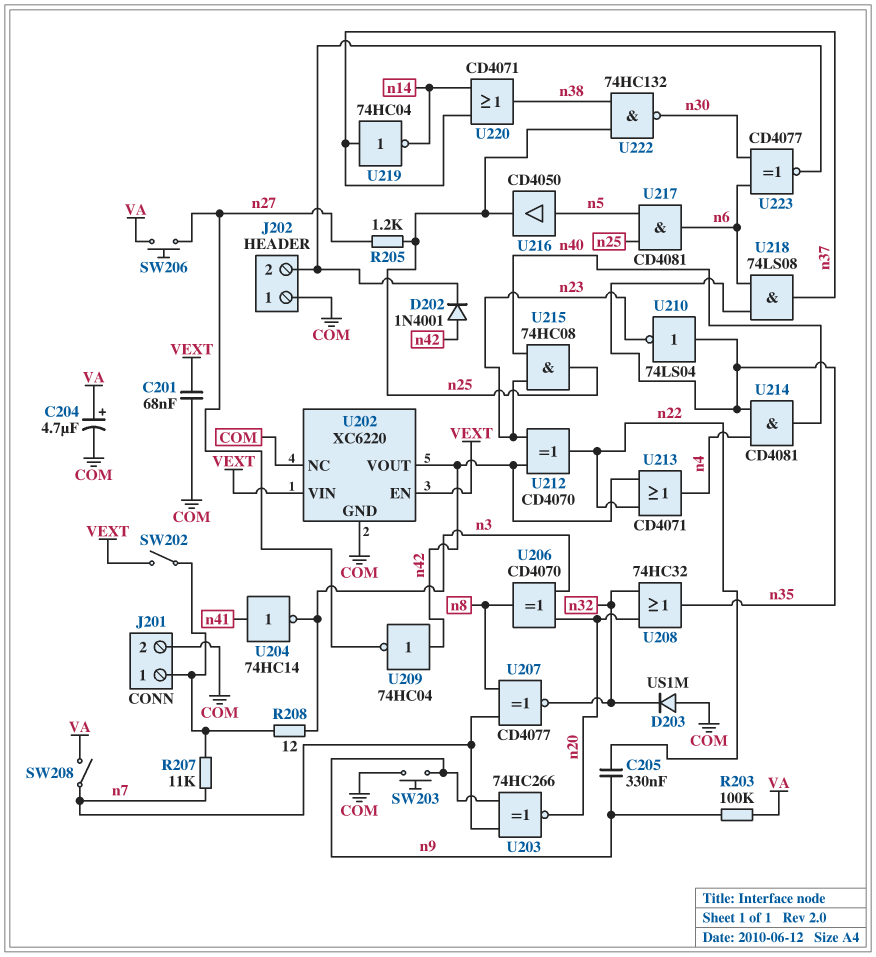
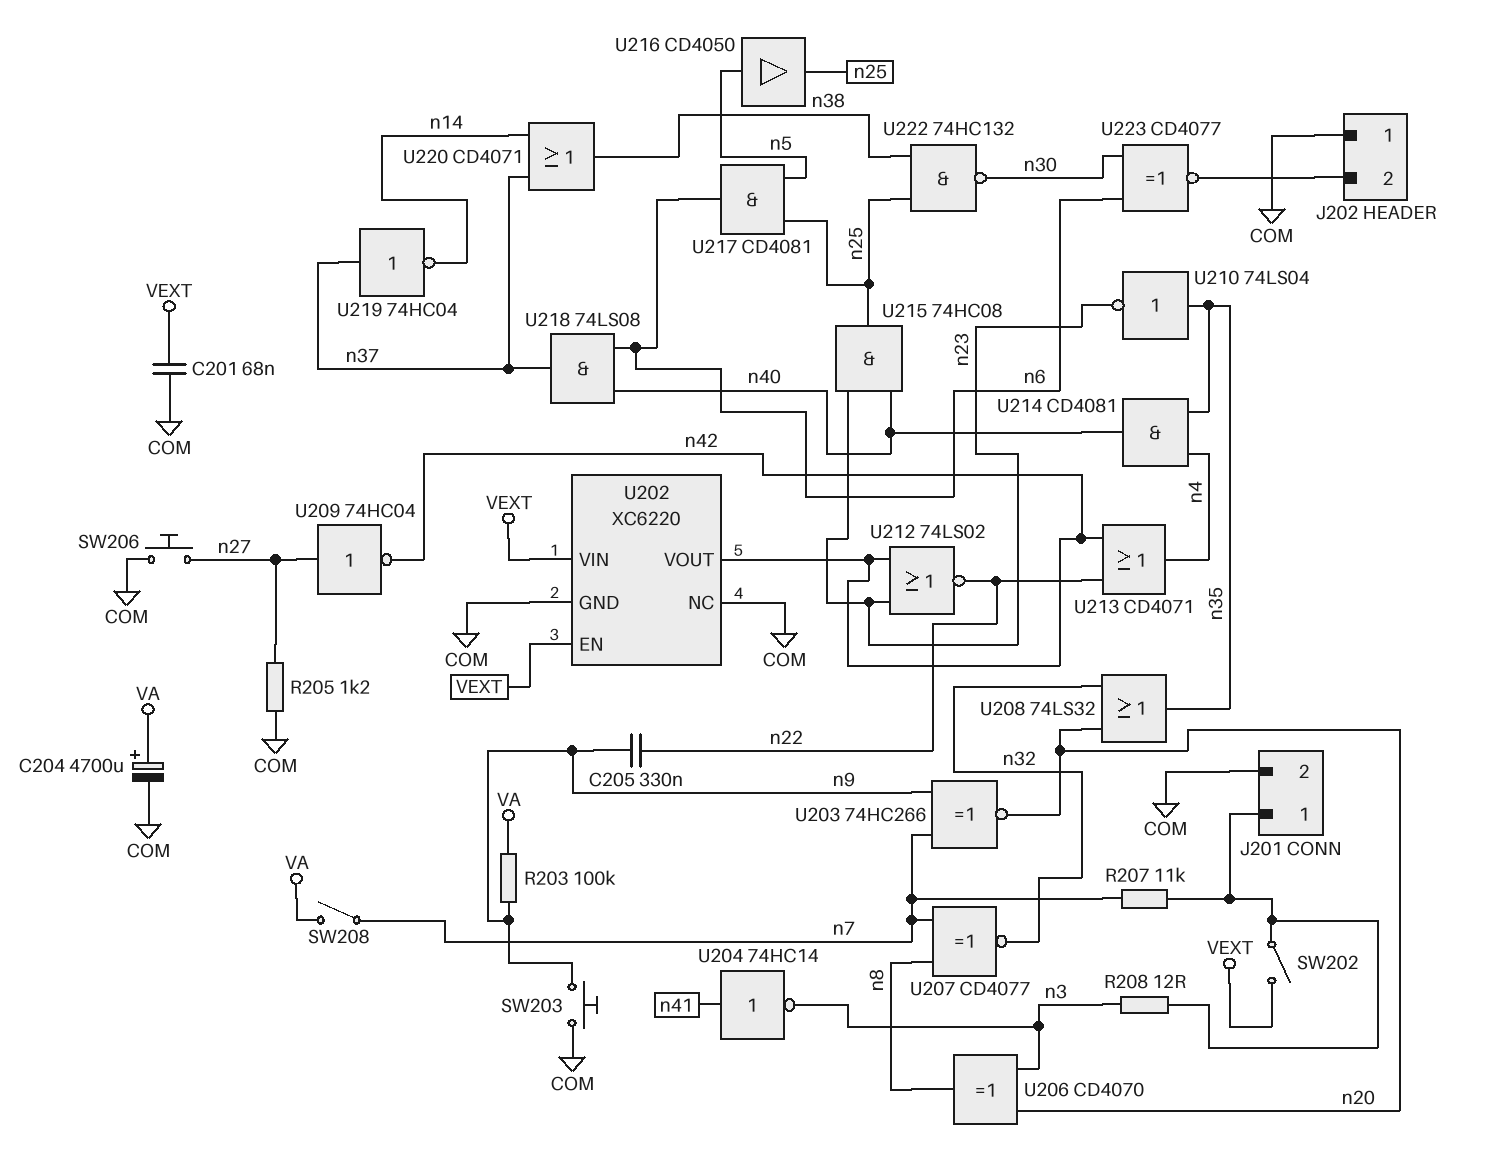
C204: 4.7uF (plus VA, minus COM) -> 4700uF (plus VA, minus COM)
D202: diode 1N4001 (A n42, K J202/2) -> none
D203: diode US1M (A COM, K n32) -> none
R205: 1.2k (n25, n27) -> 1.2k (COM, n27)
SW206: button (VA, n27) -> button (COM, n27)
U208: OR 74HC32 (in n20, in n32, out n35) -> OR 74LS32 (in n20, in n32, out n35)
U209: NOT 74HC04 (in n42, out n27) -> NOT 74HC04 (in n27, out n42)
U212: XOR CD4070 (in n23, in n42, out n22) -> NOR 74LS02 (in n23, in n42, out n22)
U218: AND 74LS08 (in n6, in n35, out n37) -> AND 74LS08 (in n6, in n40, out n37)

